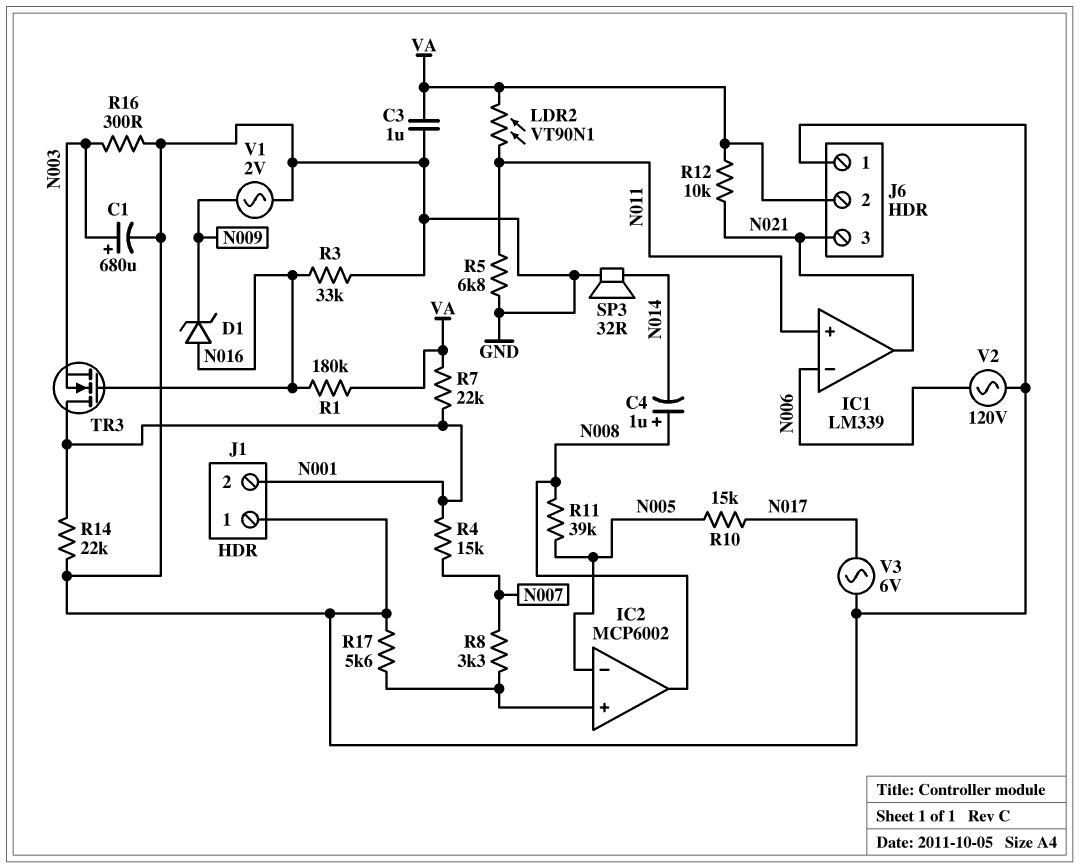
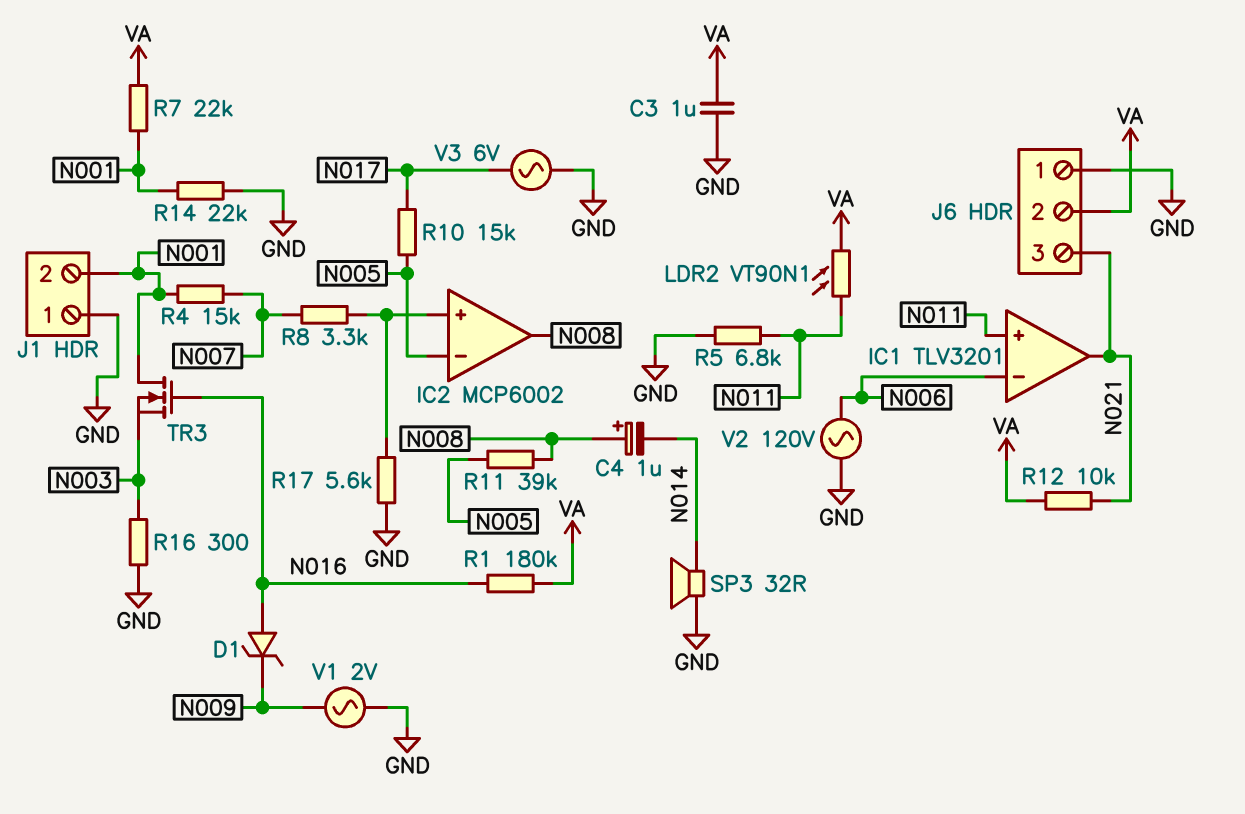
C1: 680uF (plus N003, minus GND) -> none
IC1: LM339 -> TLV3201
R3: 33k (GND, N016) -> none

